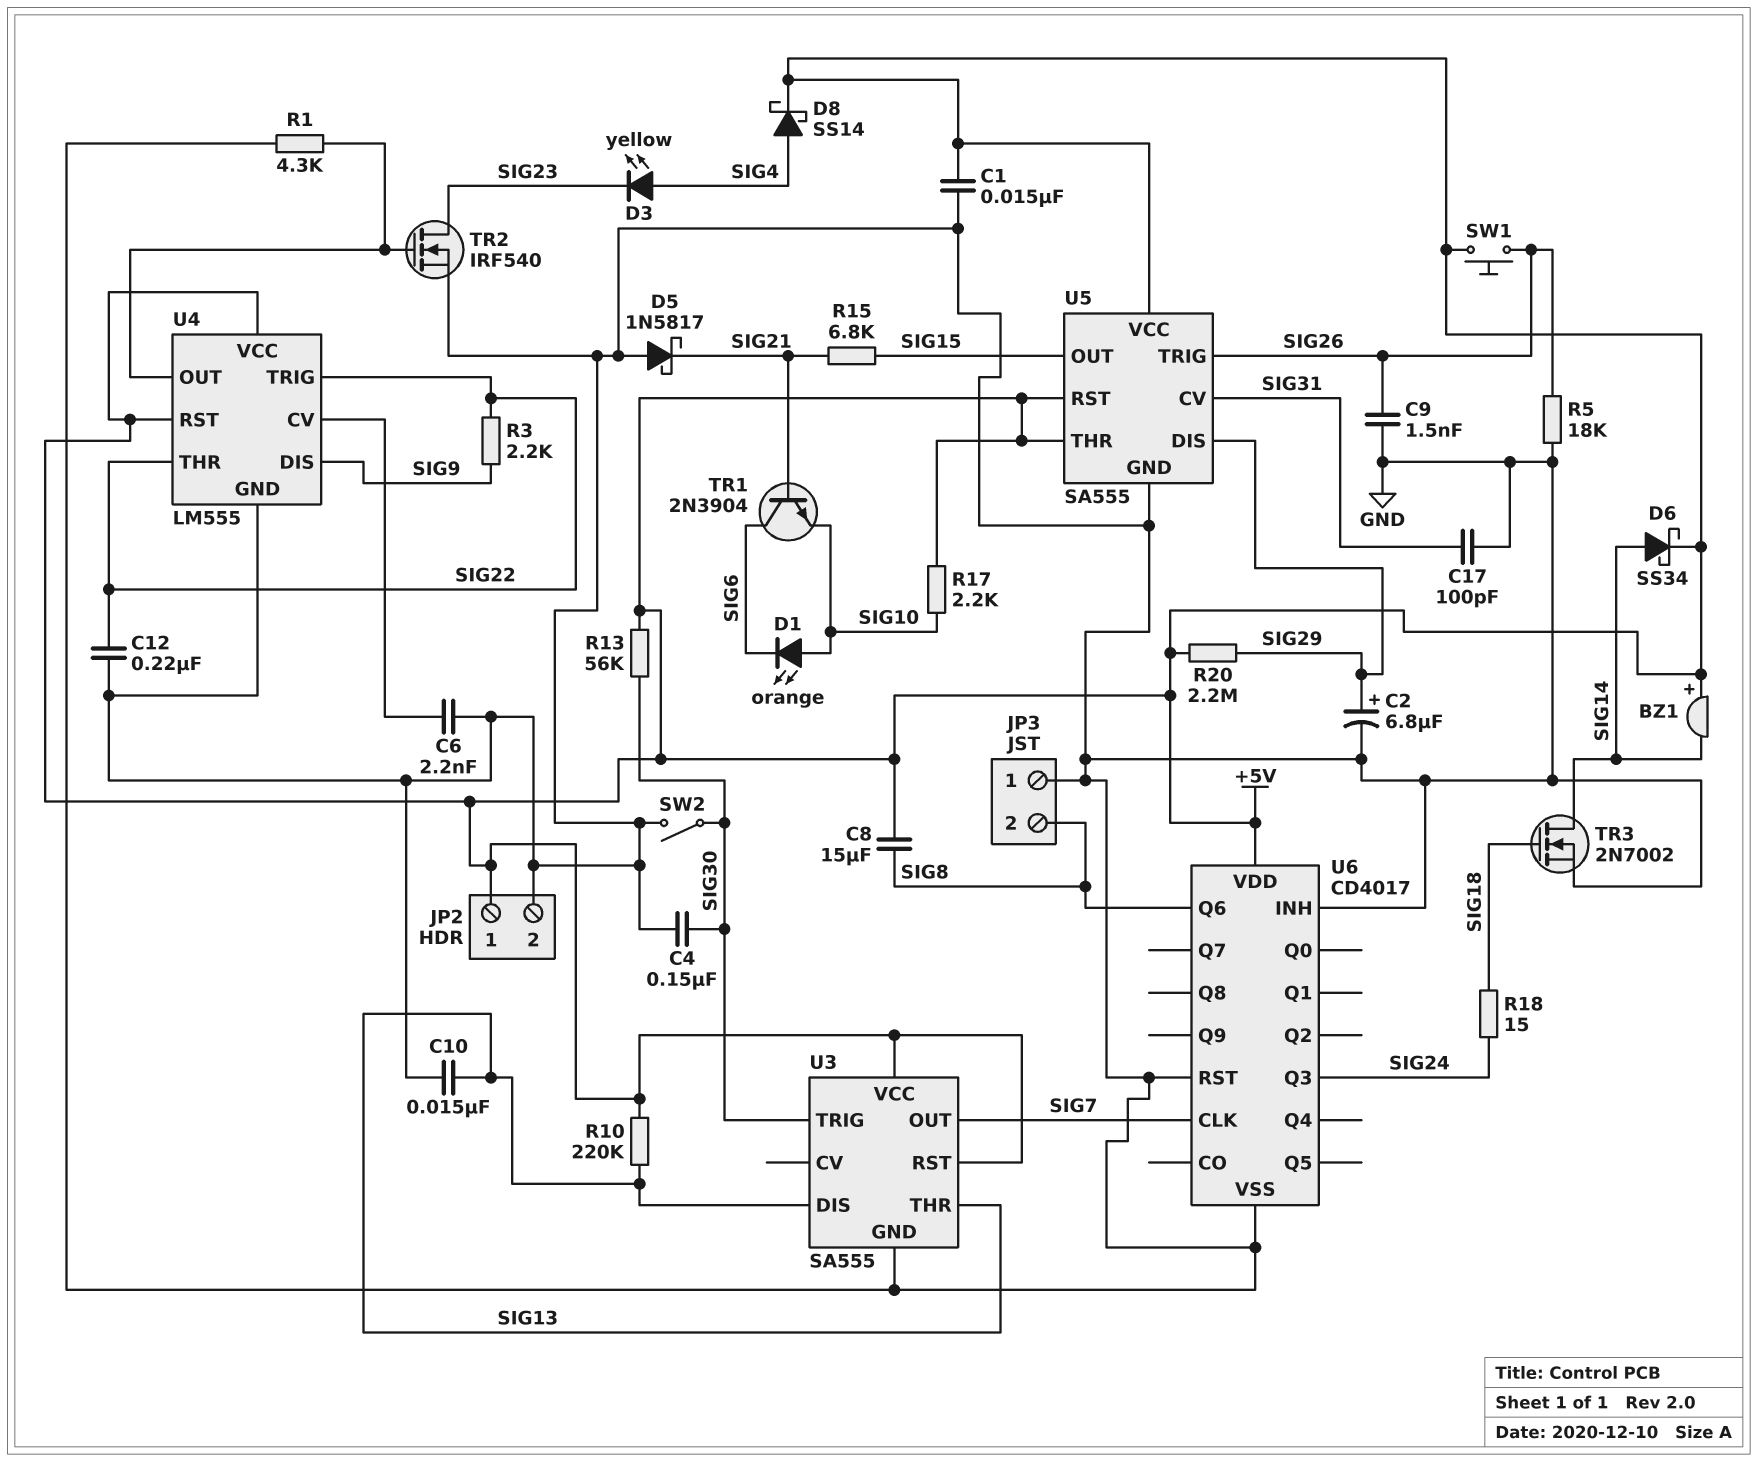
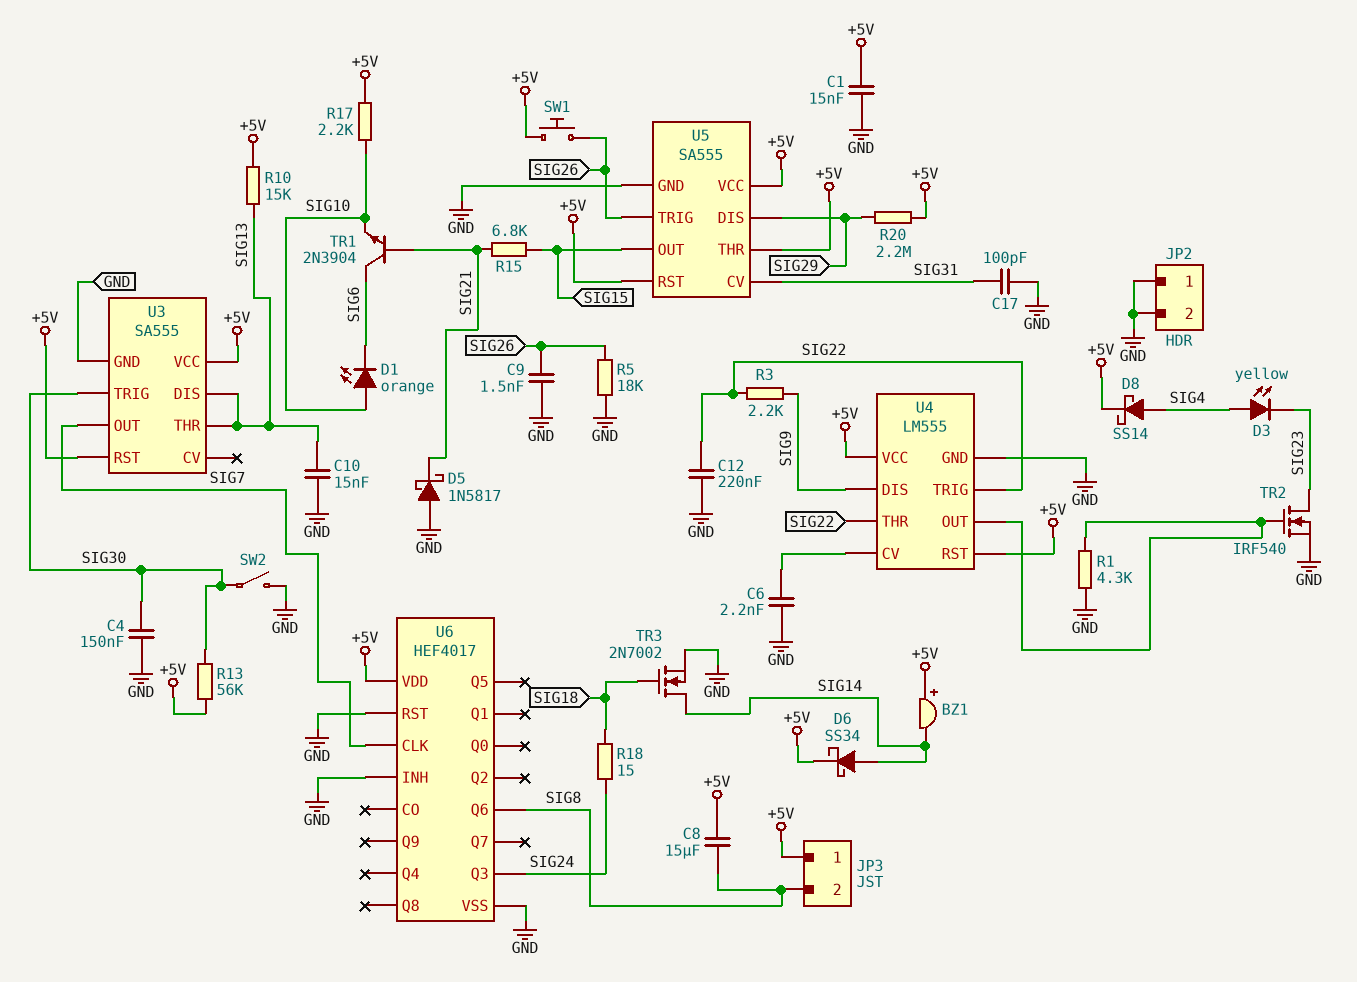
C2: 6.8uF (plus SIG29, minus GND) -> none
JP2 pin 1: +5V -> GND
JP3 pin 1: GND -> +5V
R10: 220k (+5V, SIG13) -> 15k (+5V, SIG13)
U6: CD4017 -> HEF4017

